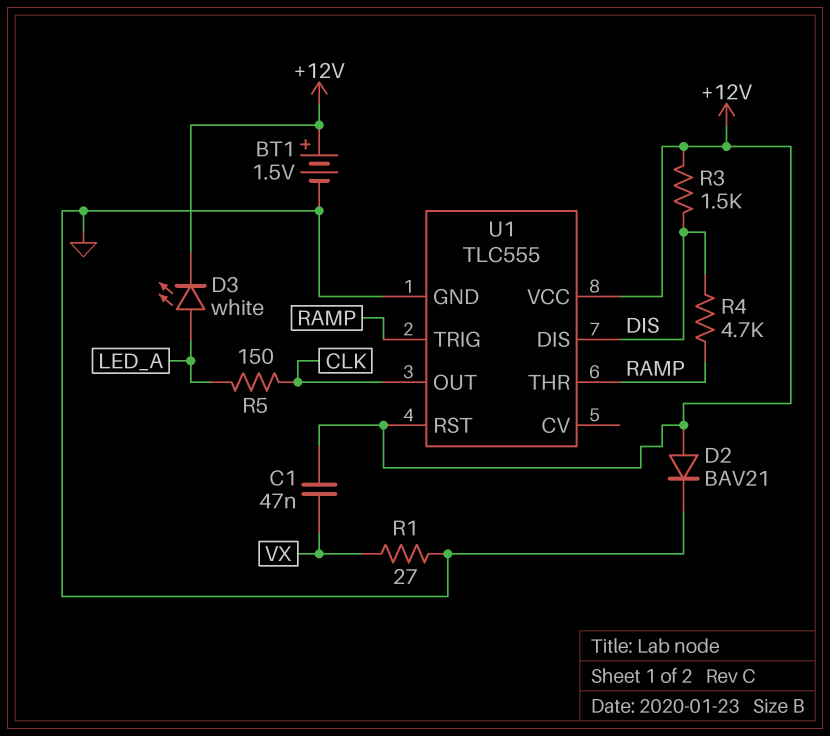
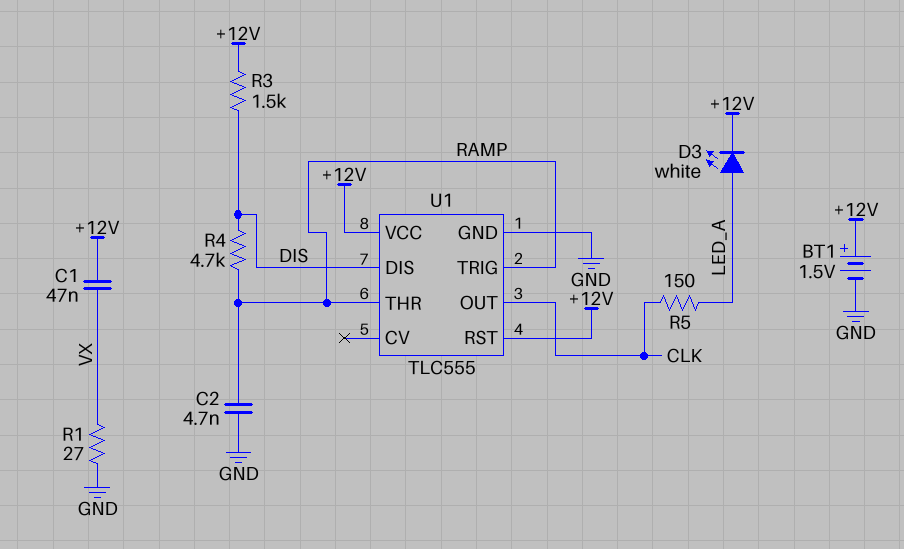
C2: none -> 4.7nF (GND, RAMP)
D2: diode BAV21 (A +12V, K GND) -> none

